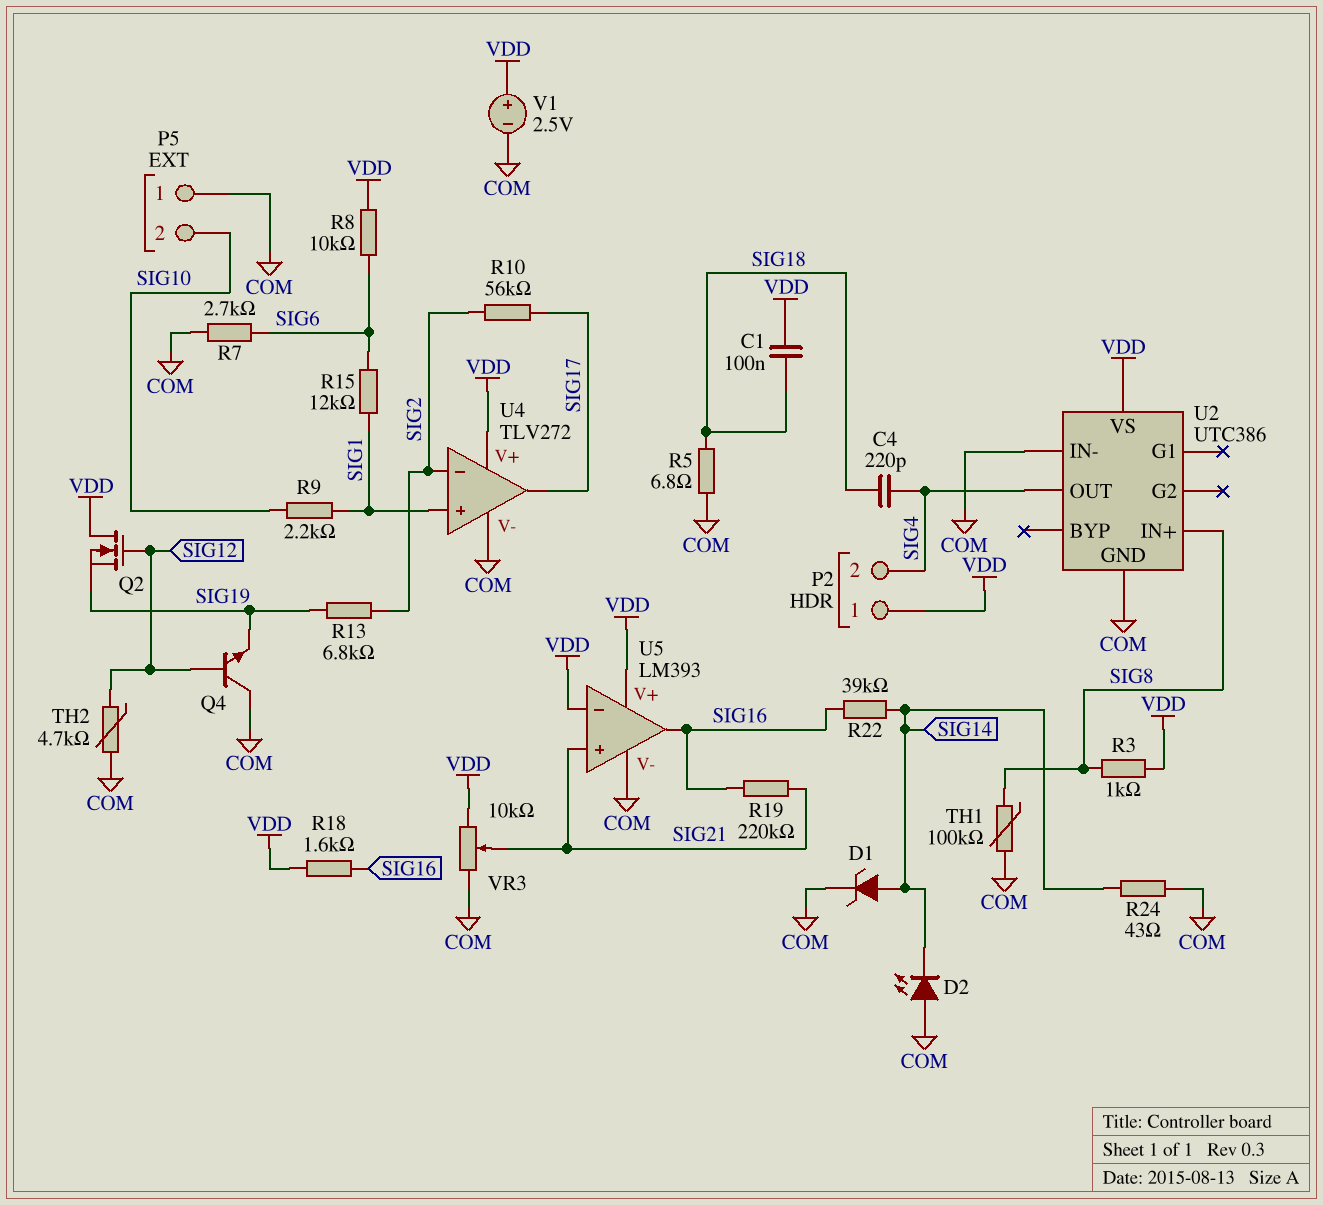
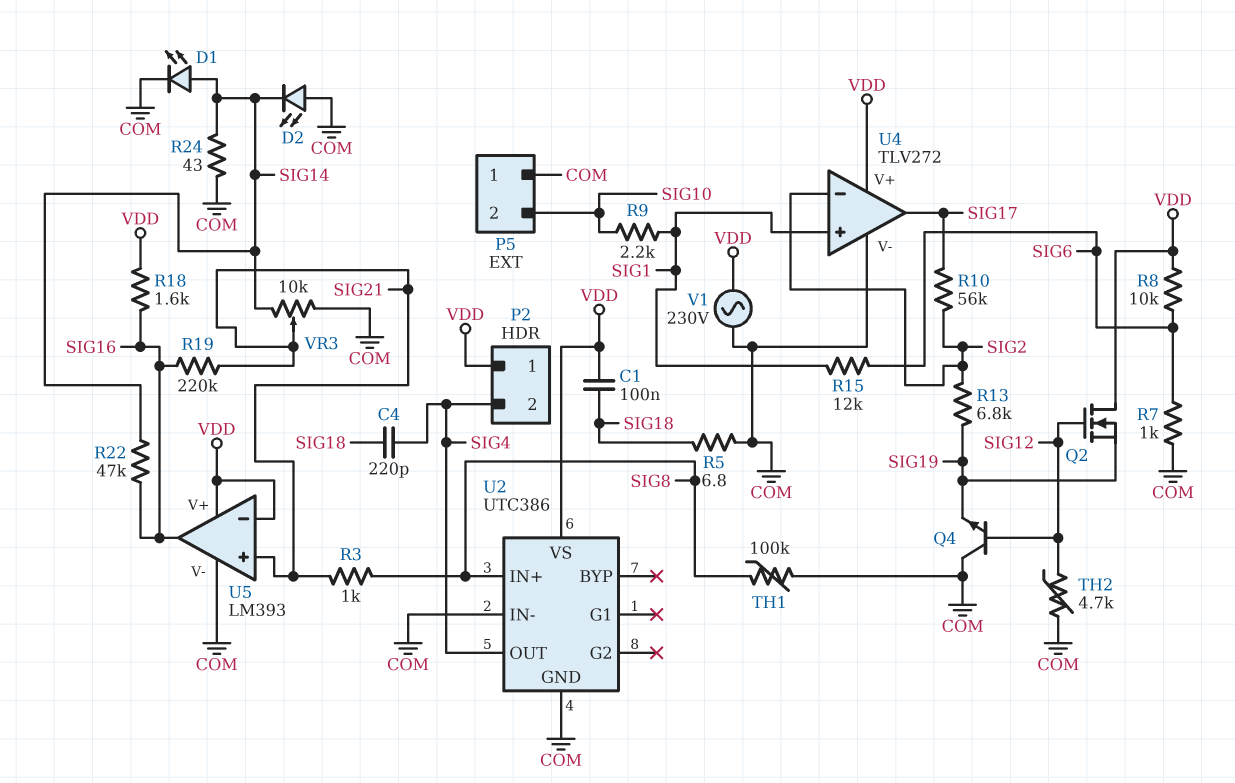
D1: zener (A SIG14, K COM) -> LED (A SIG14, K COM)
R3: 1k (SIG8, VDD) -> 1k (SIG8, SIG21)
R7: 2.7k (COM, SIG6) -> 1k (COM, SIG6)
R22: 39k (SIG14, SIG16) -> 47k (SIG14, SIG16)
V1: 2.5V (plus VDD, minus COM) -> AC 230V (COM, VDD)
VR3: 10k (COM, VDD, wiper SIG21) -> 10k (COM, SIG14, wiper SIG21)

